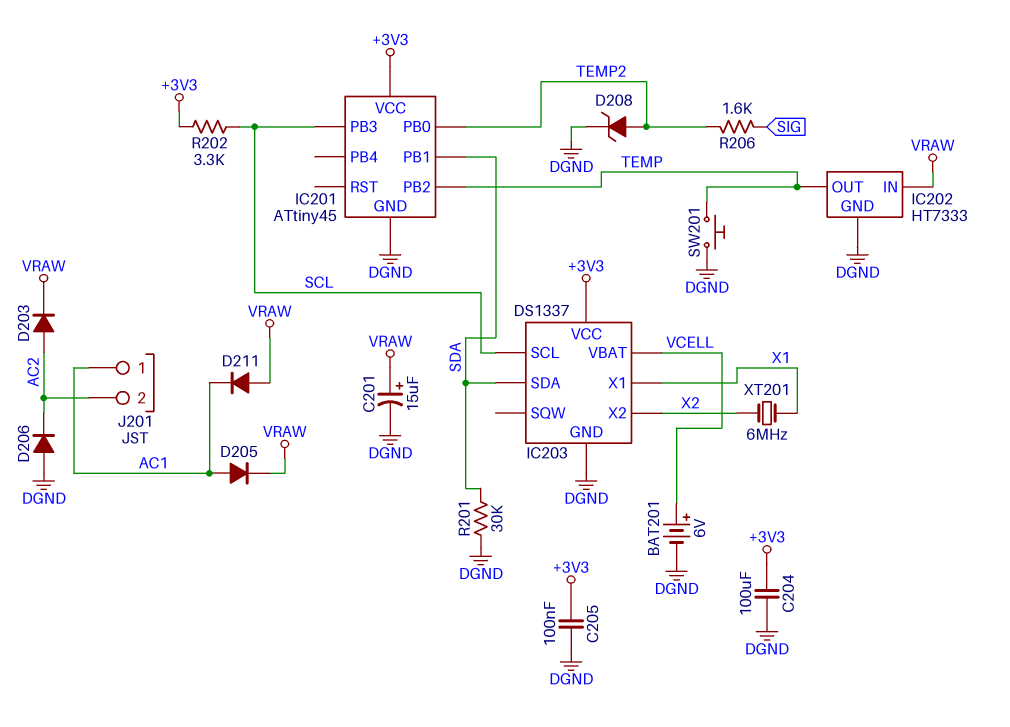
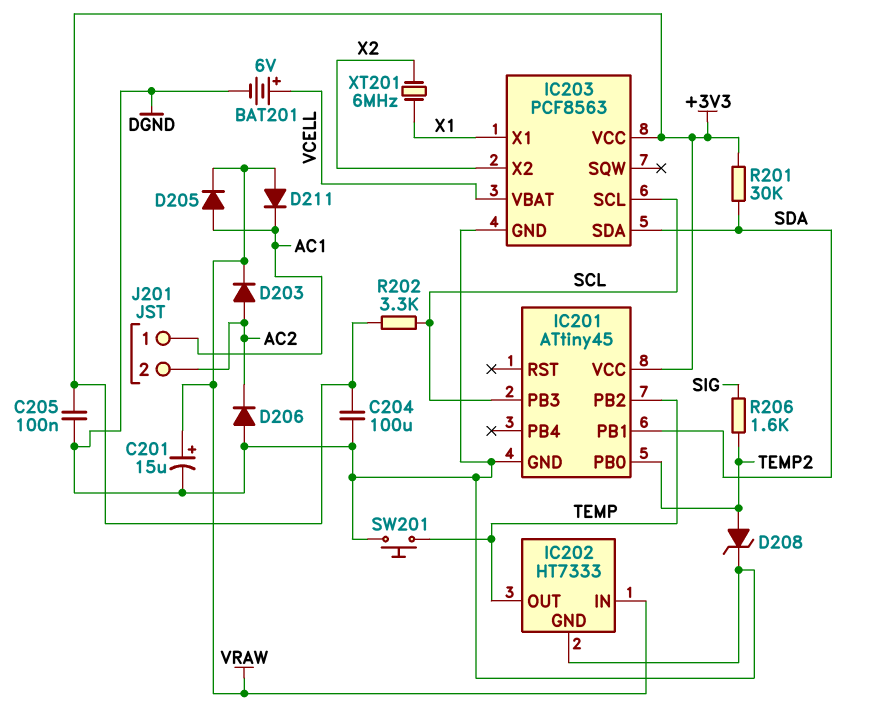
IC203: DS1337 -> PCF8563
R201: 30k (DGND, SDA) -> 30k (+3V3, SDA)

